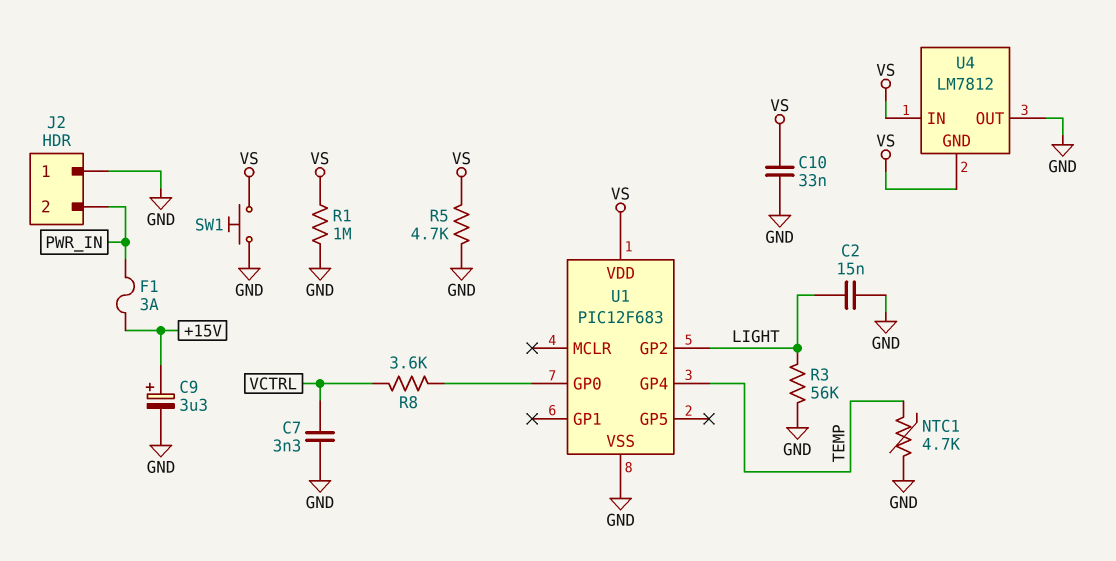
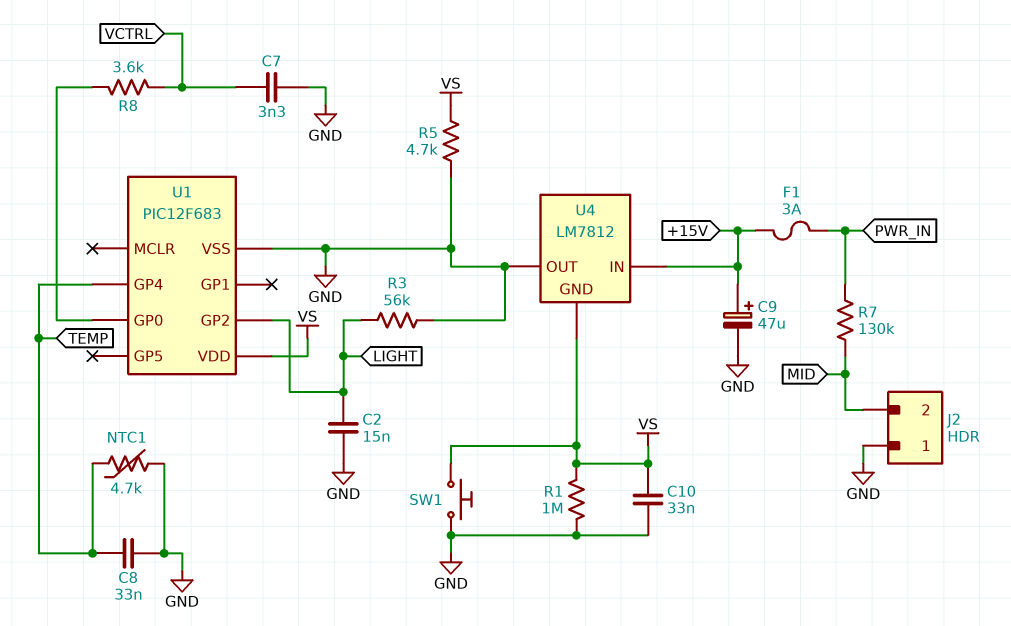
C8: none -> 33nF (GND, TEMP)
C9: 3.3uF (plus +15V, minus GND) -> 47uF (plus +15V, minus GND)
J2 pin 2: PWR_IN -> MID
R7: none -> 130k (MID, PWR_IN)
U4 pin IN: VS -> +15V

